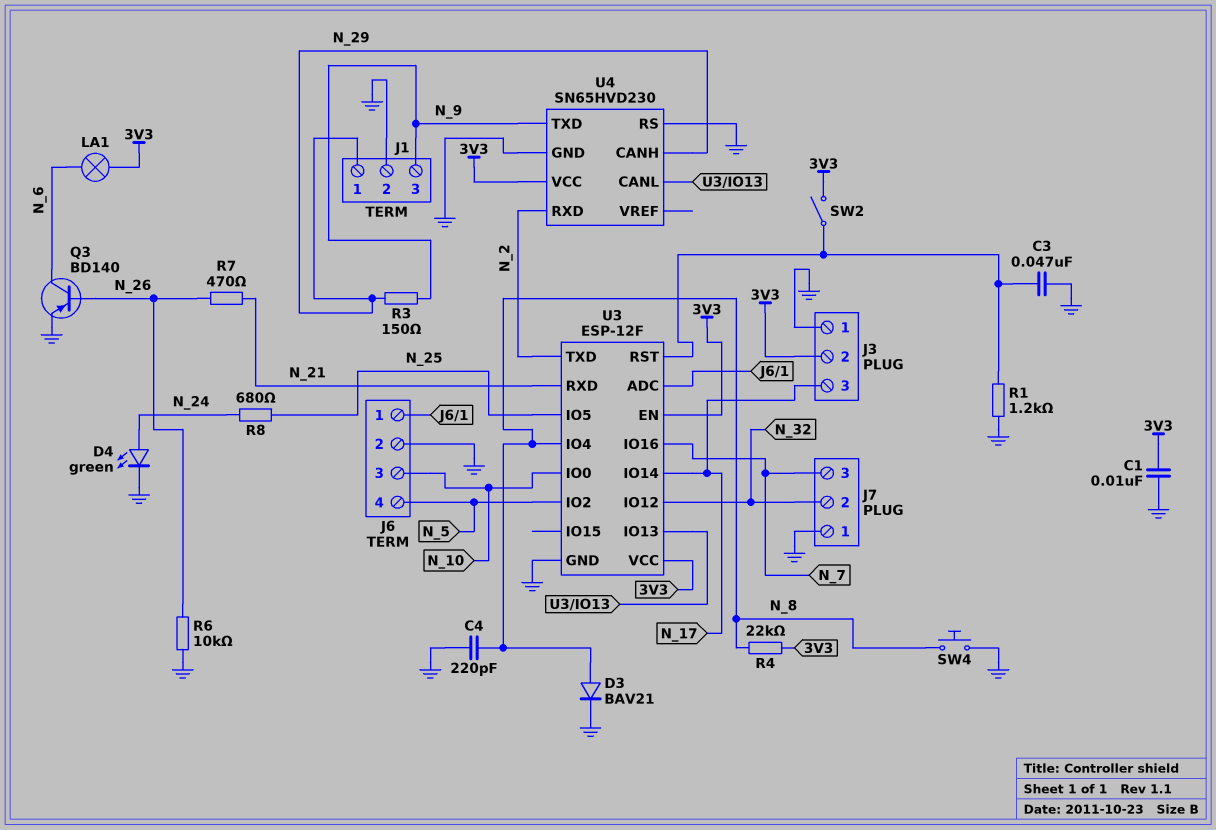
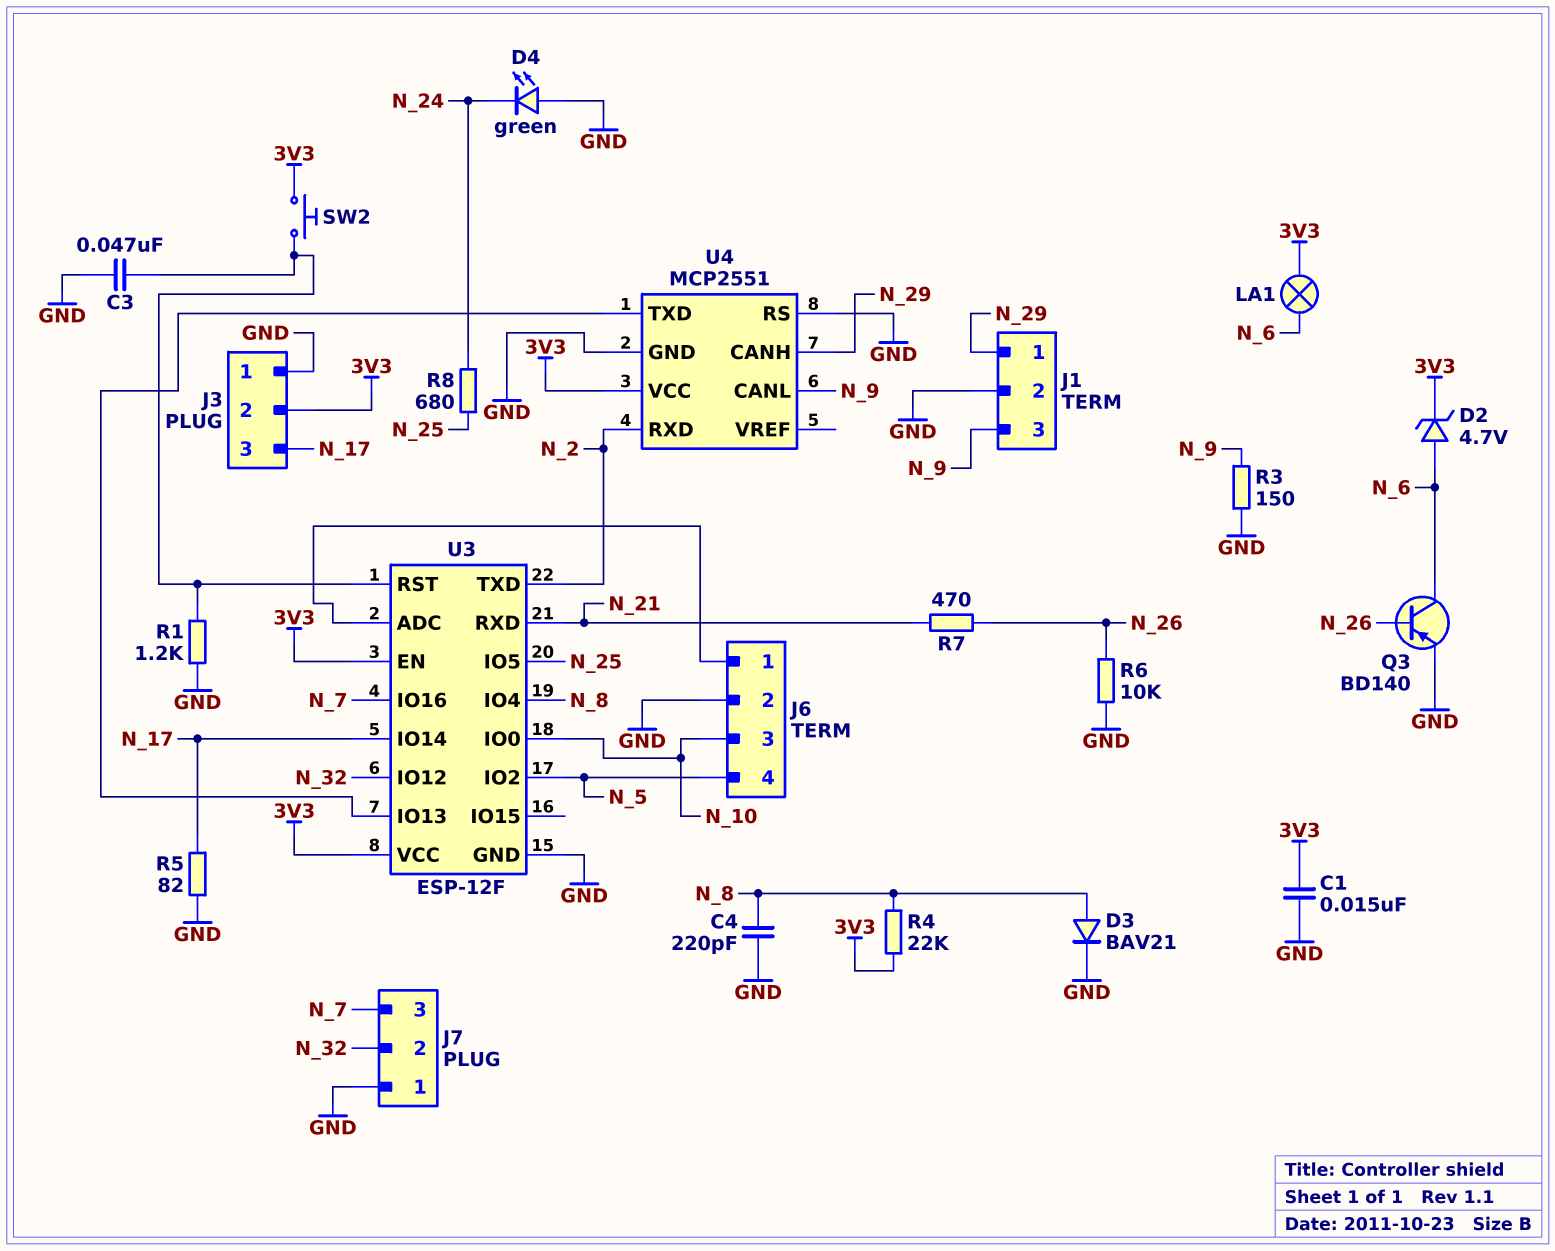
C1: 10nF (3V3, GND) -> 15nF (3V3, GND)
D2: none -> zener 4.7V (A N_6, K 3V3)
D4: LED green (A N_24, K GND) -> LED green (A GND, K N_24)
R3: 150 (N_9, N_29) -> 150 (GND, N_9)
R5: none -> 82 (GND, N_17)
SW2: switch (3V3, U3/RST) -> button (3V3, U3/RST)
SW4: button (GND, N_8) -> none
U4: SN65HVD230 -> MCP2551
U4 pin CANL: U3/IO13 -> N_9
U4 pin TXD: N_9 -> U3/IO13

